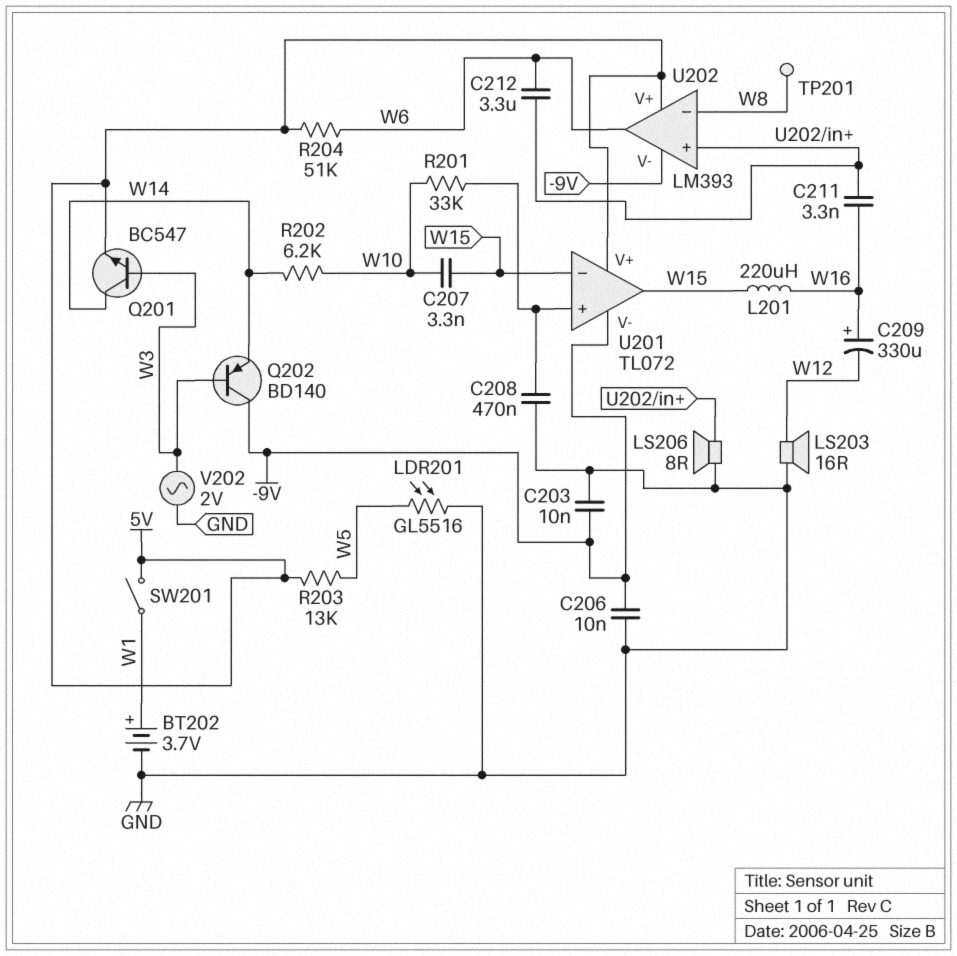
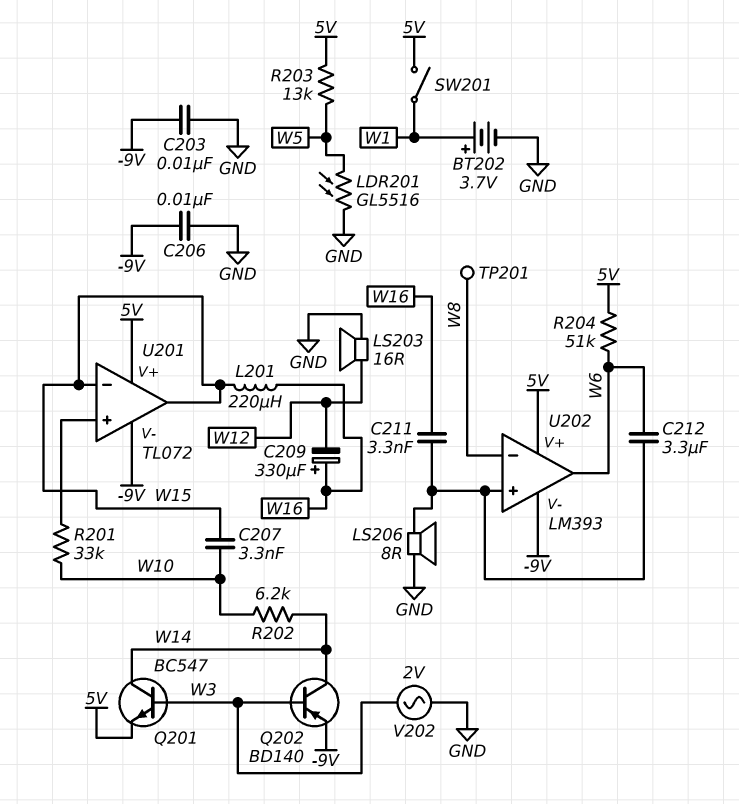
C208: 470nF (GND, U201/in+) -> none
Q202: PNP BD140 (B W3, C -9V, E W14) -> PNP BD140 (B W3, C W14, E -9V)

